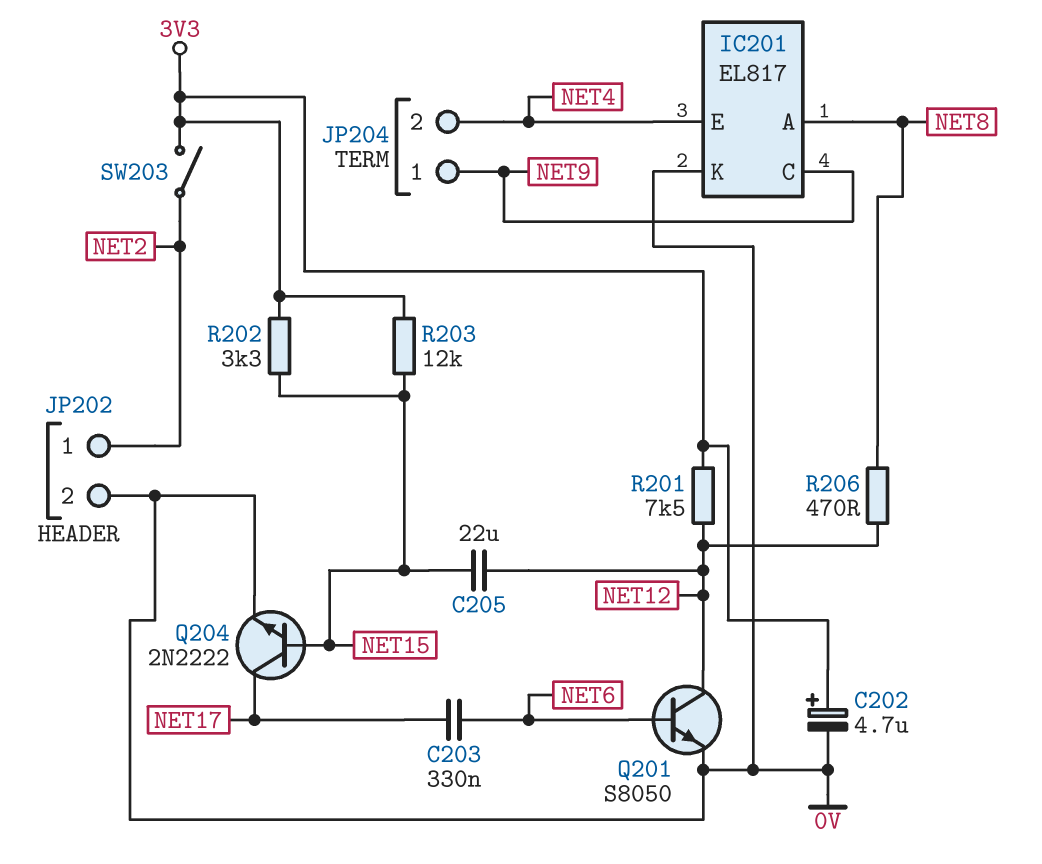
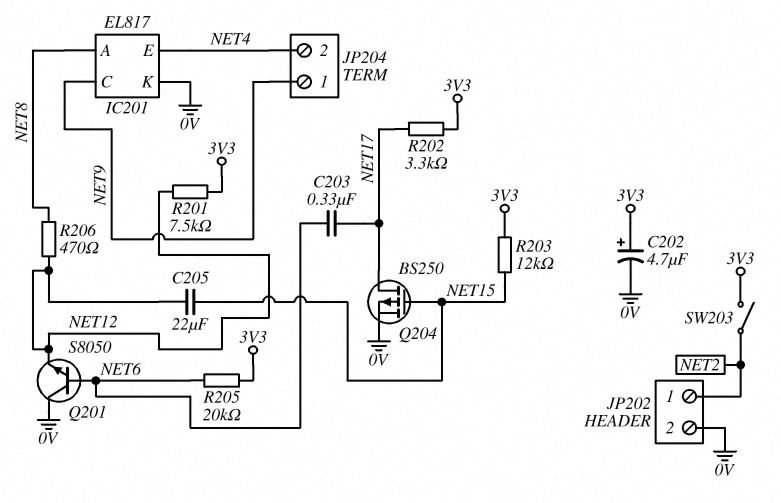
Q201: NPN S8050 (B NET6, C NET12, E 0V) -> NPN S8050 (B NET6, C 0V, E NET12)
Q204: NPN 2N2222 (B NET15, C NET17, E 0V) -> PMOS BS250 (G NET15, D NET17, S 0V)
R202: 3.3k (3V3, NET15) -> 3.3k (3V3, NET17)
R205: none -> 20k (3V3, NET6)

